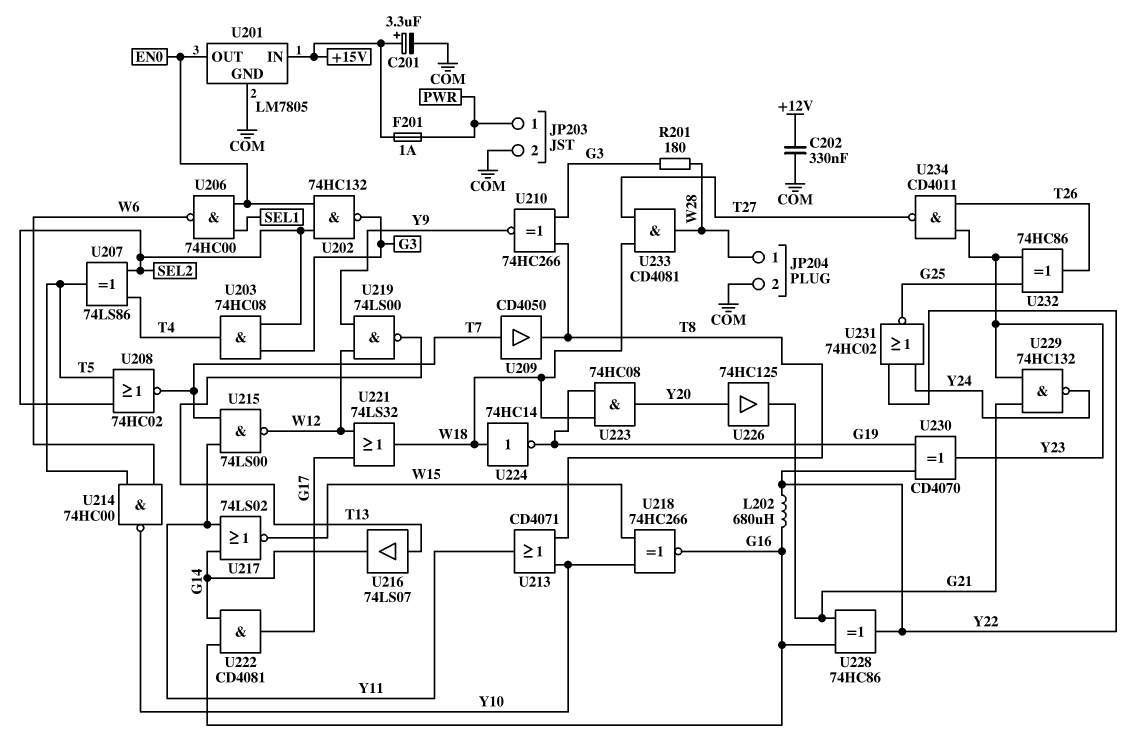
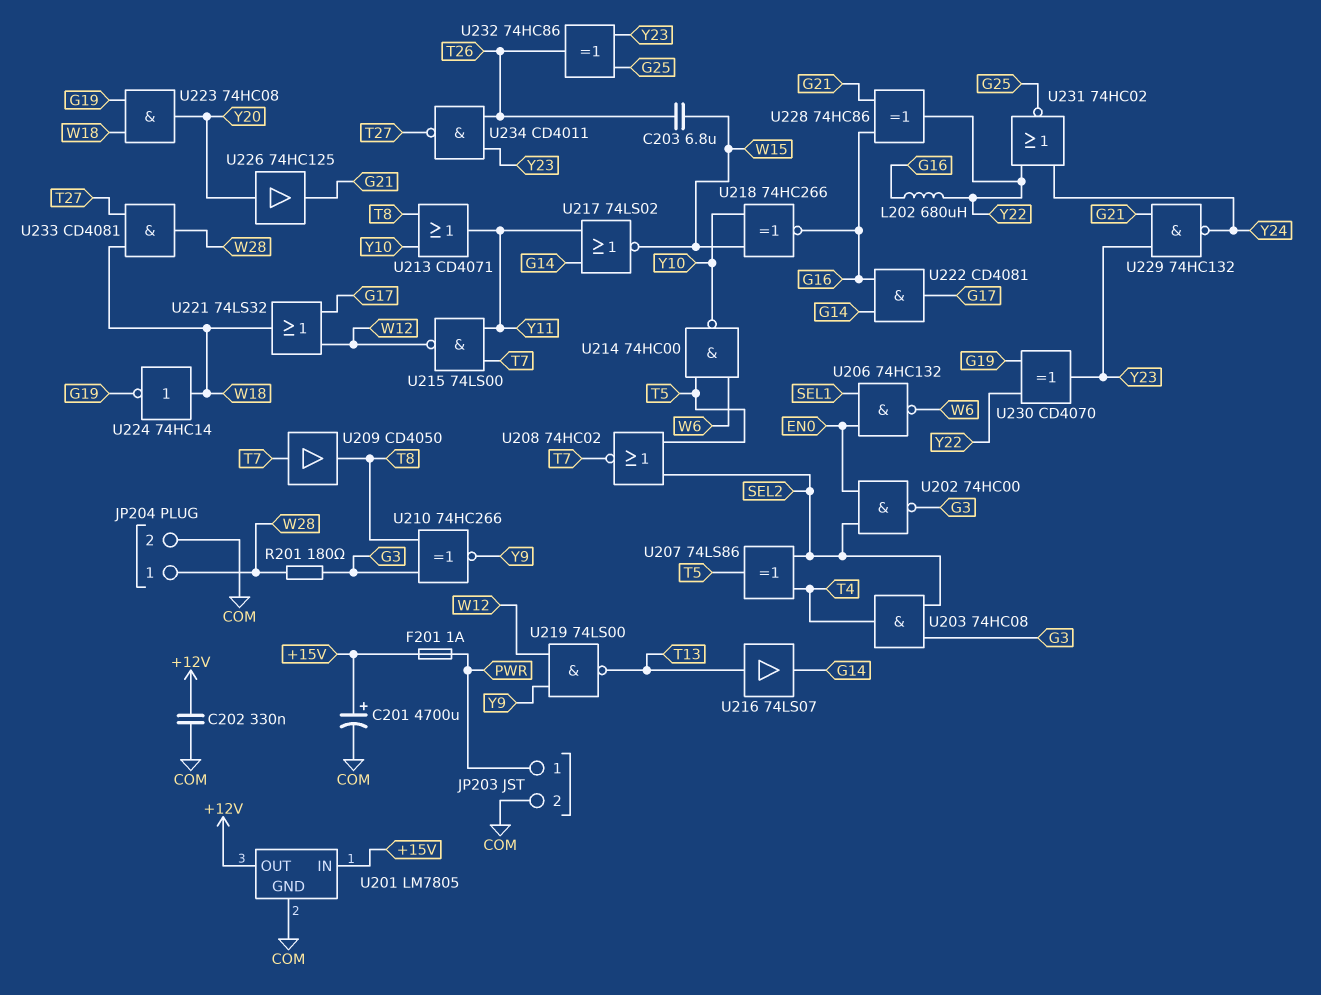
C201: 3.3uF (plus +15V, minus COM) -> 4700uF (plus +15V, minus COM)
C203: none -> 6.8uF (T26, W15)
U201 pin OUT: EN0 -> +12V
U202: NAND 74HC132 (in EN0, in SEL2, out G3) -> NAND 74HC00 (in EN0, in SEL2, out G3)
U206: NAND 74HC00 (in EN0, in SEL1, out W6) -> NAND 74HC132 (in EN0, in SEL1, out W6)

